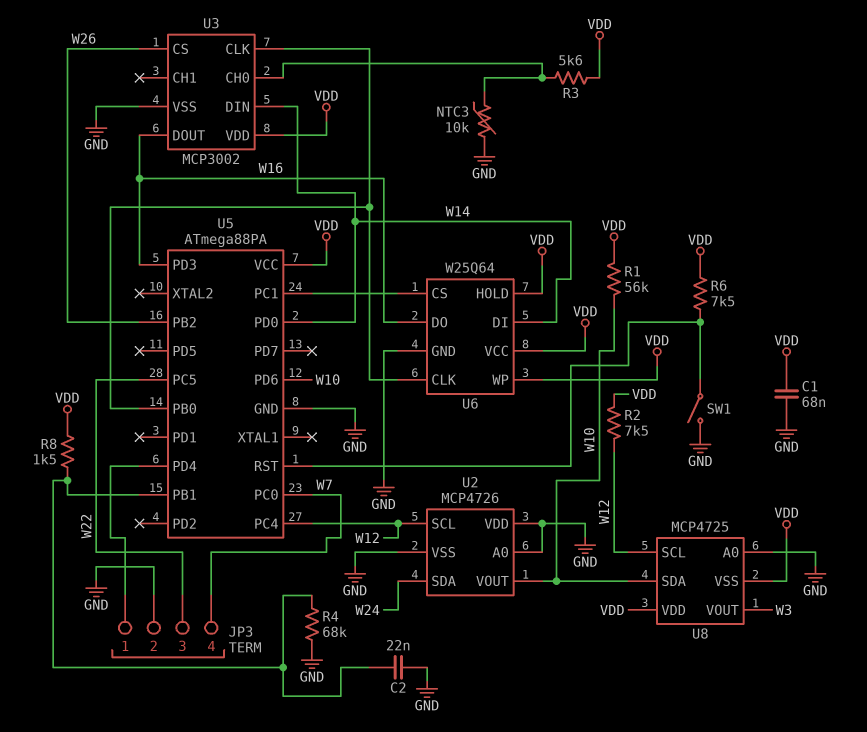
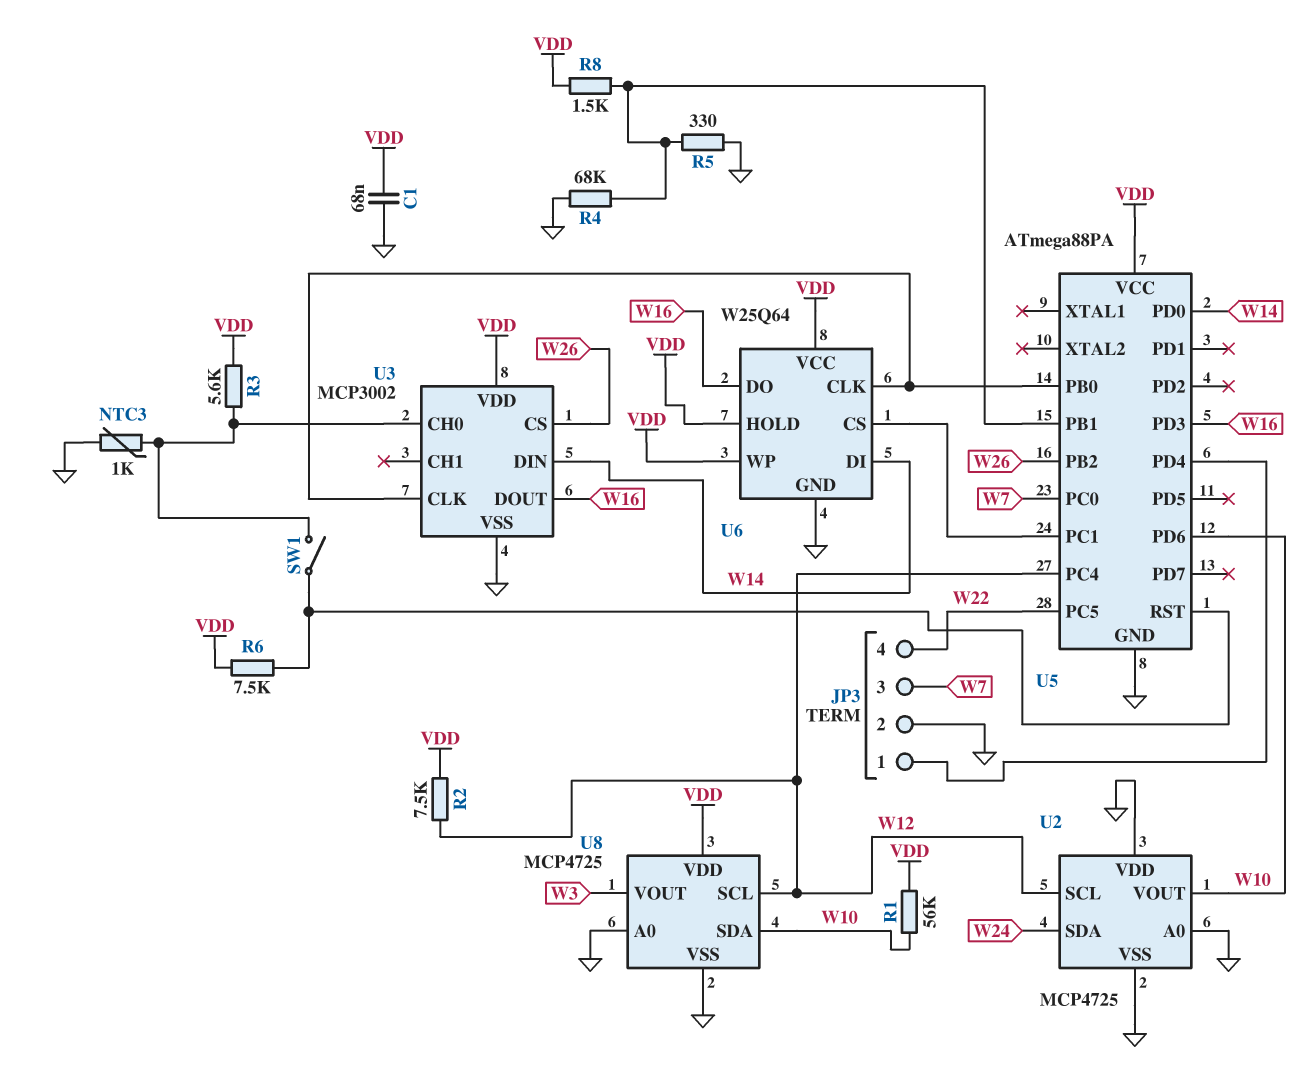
C2: 22nF (GND, U5/PB1) -> none
JP3 pin 3: W22 -> W7
JP3 pin 4: W7 -> W22
NTC3: 10k (GND, U3/CH0) -> 1k (GND, U3/CH0)
R5: none -> 330 (GND, U5/PB1)
SW1: switch (GND, U5/RST) -> switch (U3/CH0, U5/RST)
U2: MCP4726 -> MCP4725
U8 pin VSS: VDD -> GND

